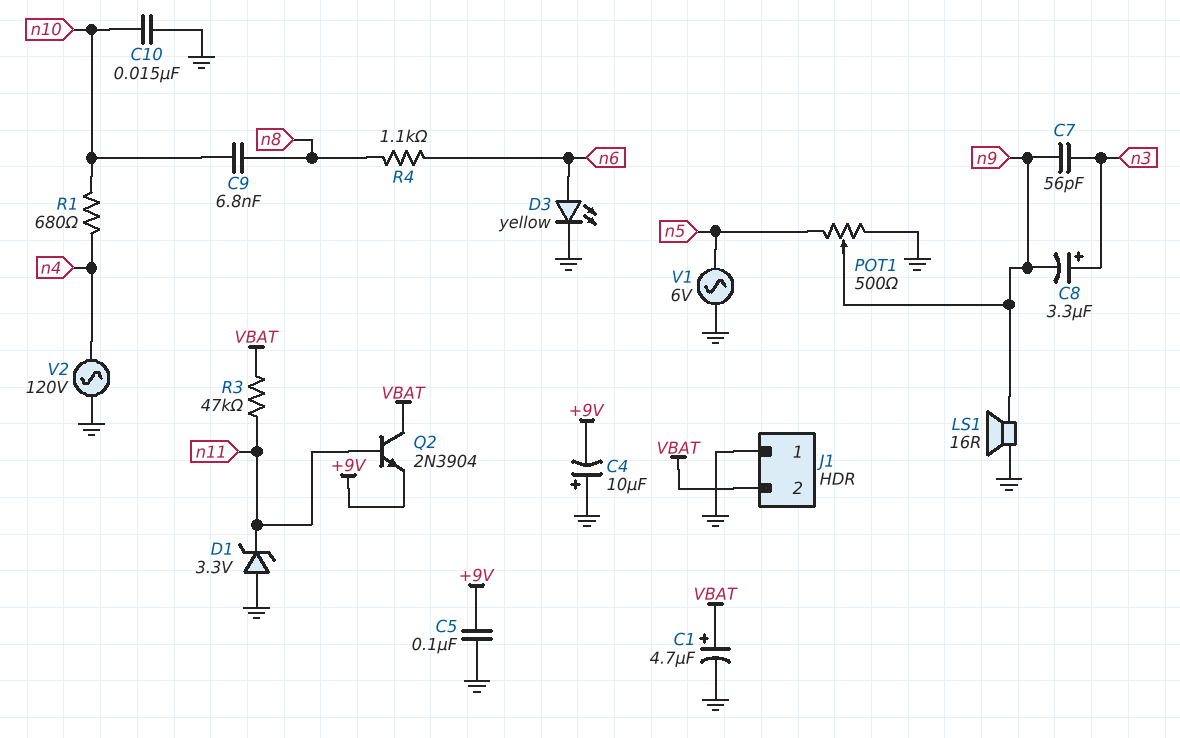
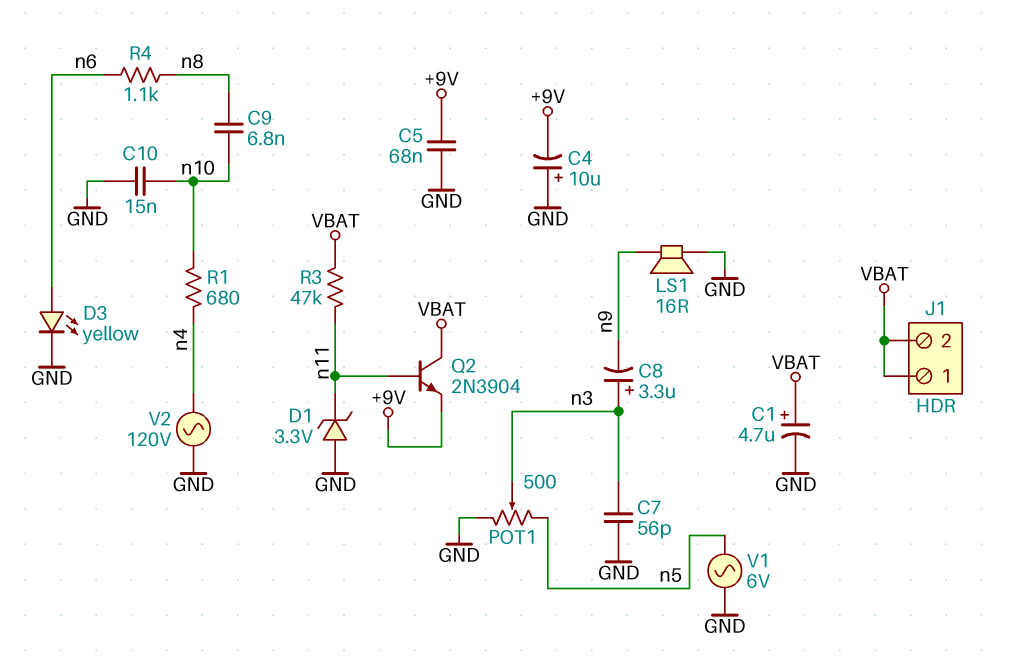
C5: 100nF (+9V, GND) -> 68nF (+9V, GND)
C7: 56pF (n3, n9) -> 56pF (GND, n3)
J1 pin 1: GND -> VBAT
POT1: 500 (GND, n5, wiper n9) -> 500 (GND, n5, wiper n3)

